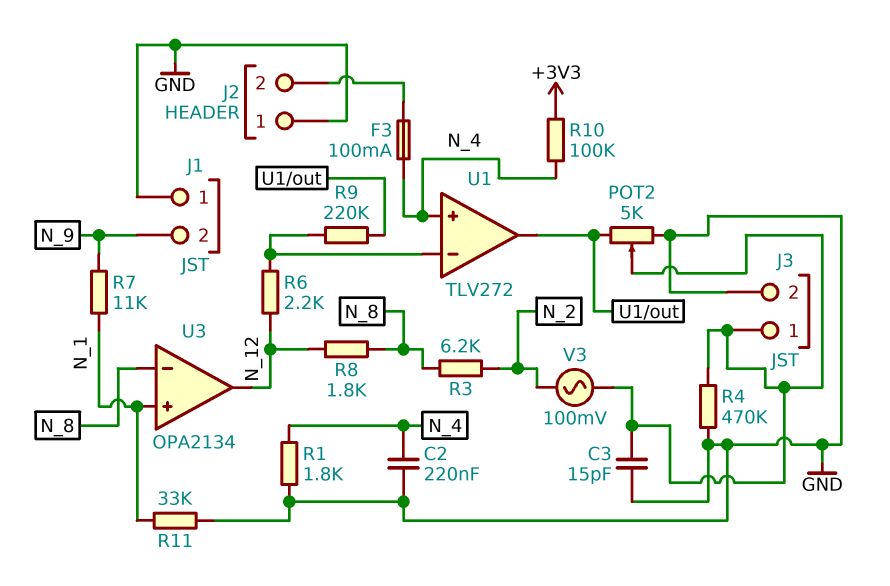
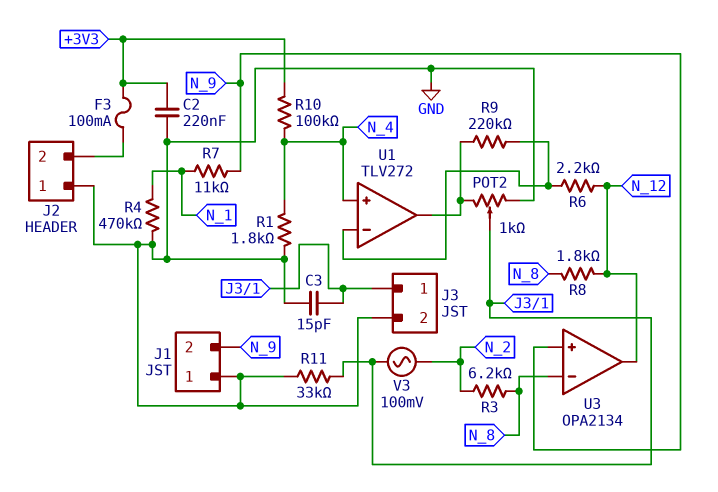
C2: 220nF (GND, N_4) -> 220nF (+3V3, GND)
F3: 100mA (J2/2, N_4) -> 100mA (+3V3, J2/2)
POT2: 5k (GND, U1/out, wiper J3/1) -> 1k (GND, U1/out, wiper J3/1)
R4: 470k (GND, J3/1) -> 470k (GND, N_1)
R11: 33k (GND, N_1) -> 33k (GND, J3/1)
U3 pin in+: N_1 -> N_9

